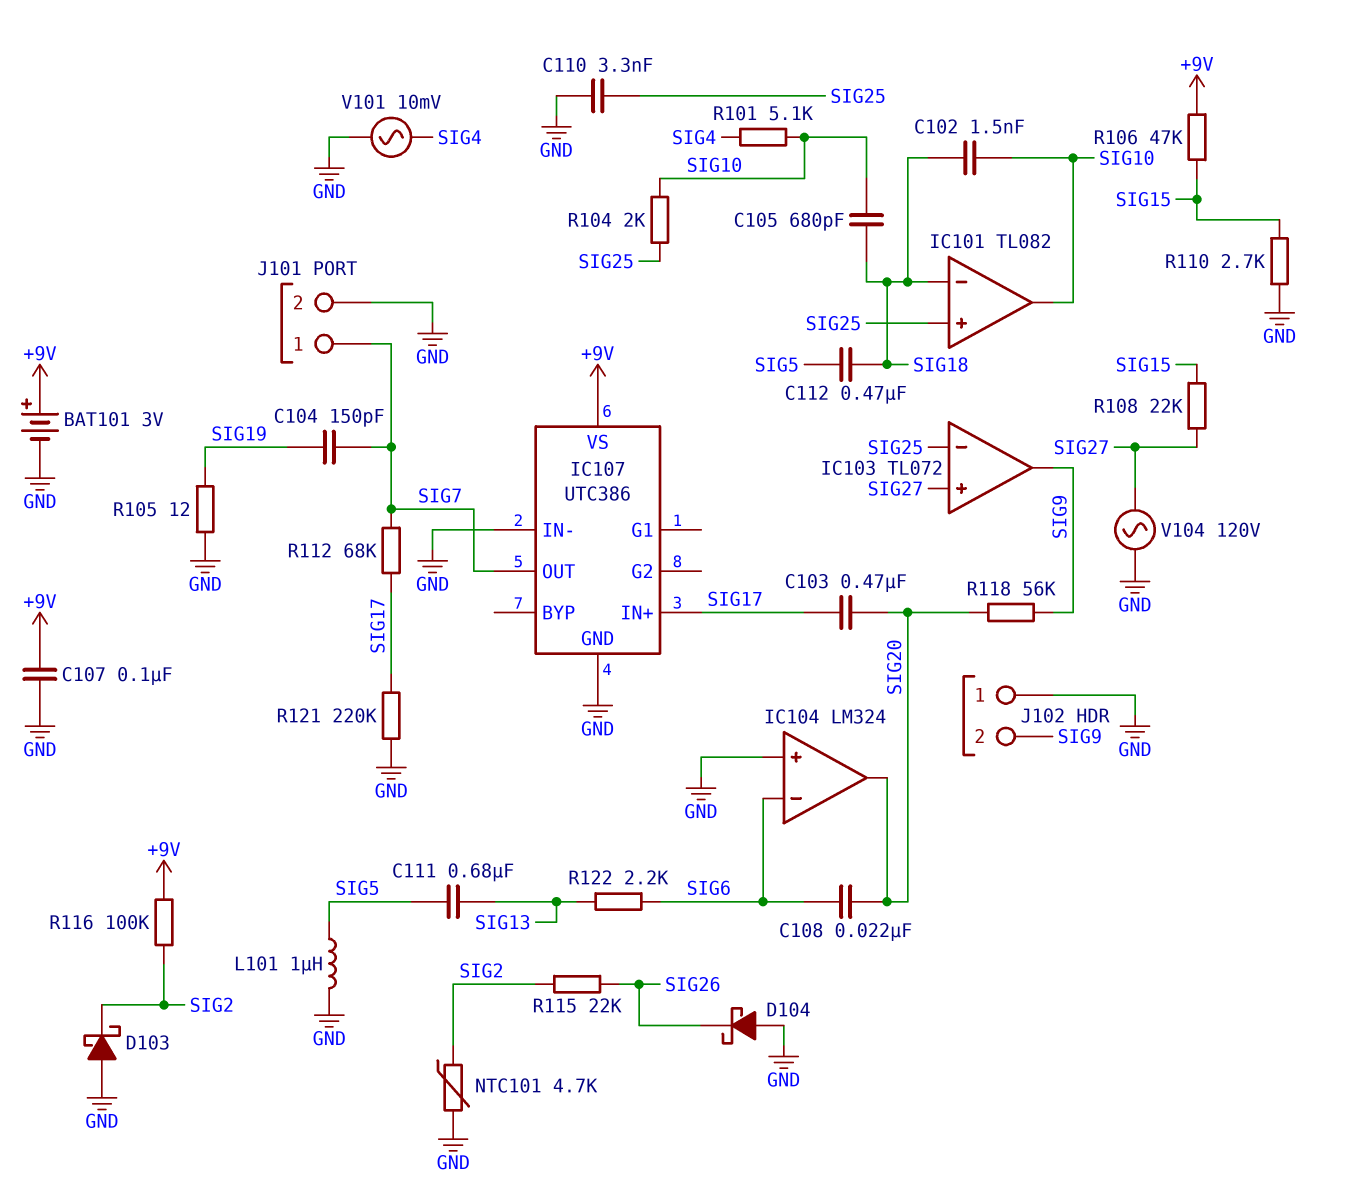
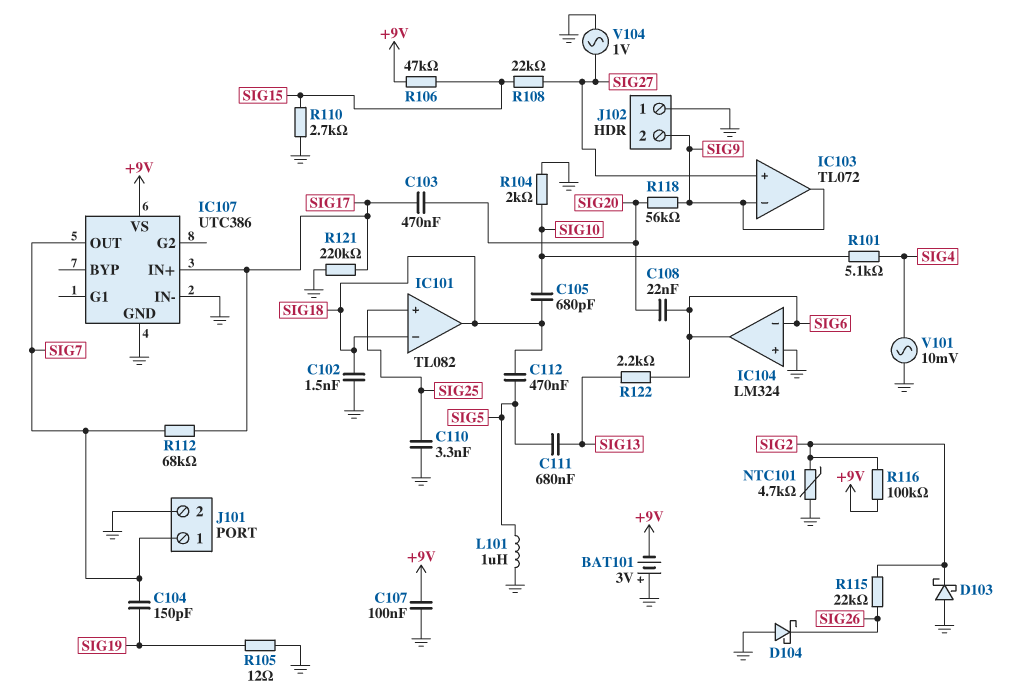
BAT101: 3V (plus +9V, minus GND) -> 3V (plus GND, minus +9V)
C102: 1.5nF (SIG10, SIG18) -> 1.5nF (GND, SIG18)
IC101 pin out: SIG10 -> SIG18
IC103 pin in-: SIG25 -> SIG9
IC104 pin out: SIG20 -> SIG6
R104: 2k (SIG10, SIG25) -> 2k (GND, SIG10)
V104: AC 120V (GND, SIG27) -> AC 1V (GND, SIG27)

